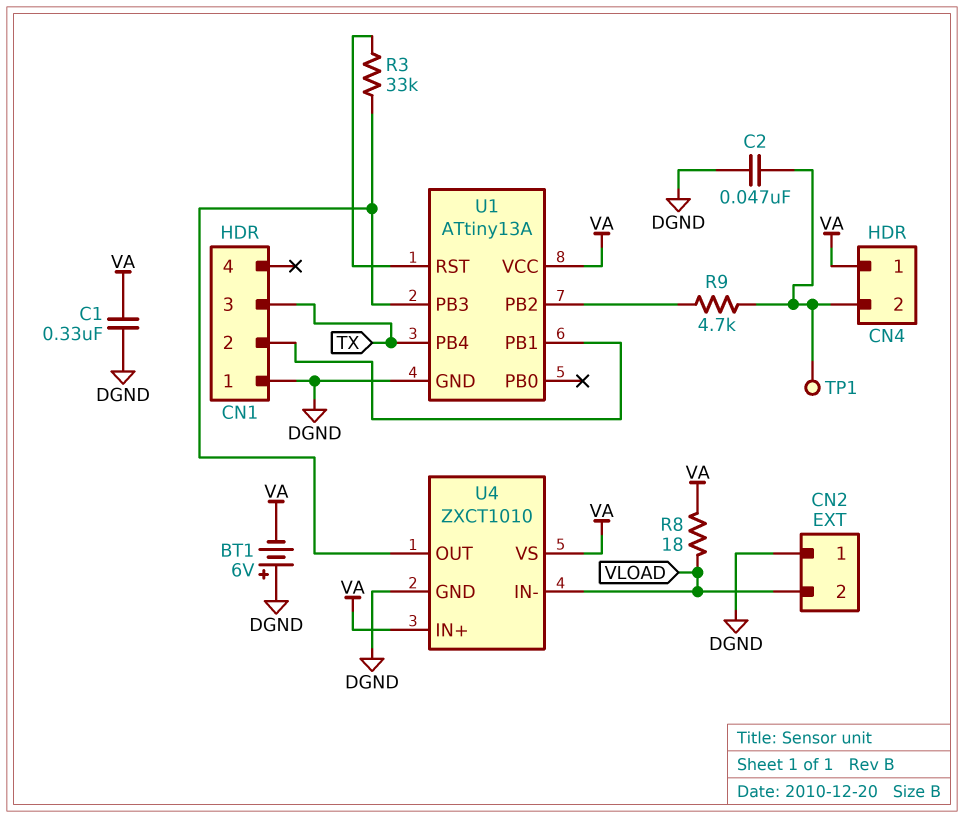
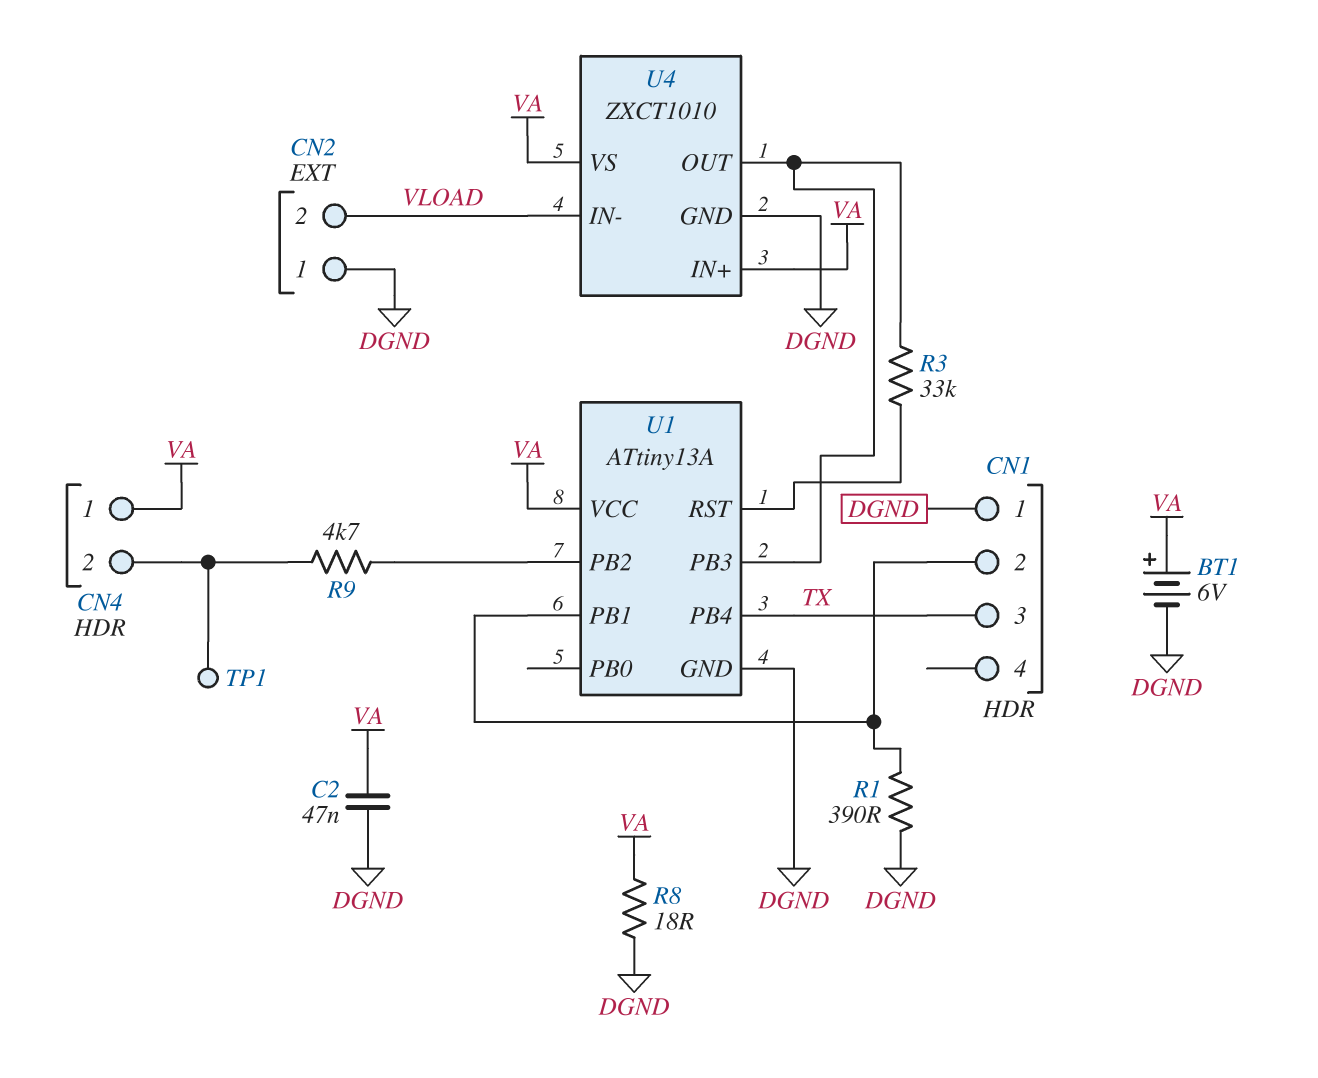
BT1: 6V (plus DGND, minus VA) -> 6V (plus VA, minus DGND)
C1: 330nF (DGND, VA) -> none
C2: 47nF (CN4/2, DGND) -> 47nF (DGND, VA)
R1: none -> 390 (CN1/2, DGND)
R8: 18 (VA, VLOAD) -> 18 (DGND, VA)

